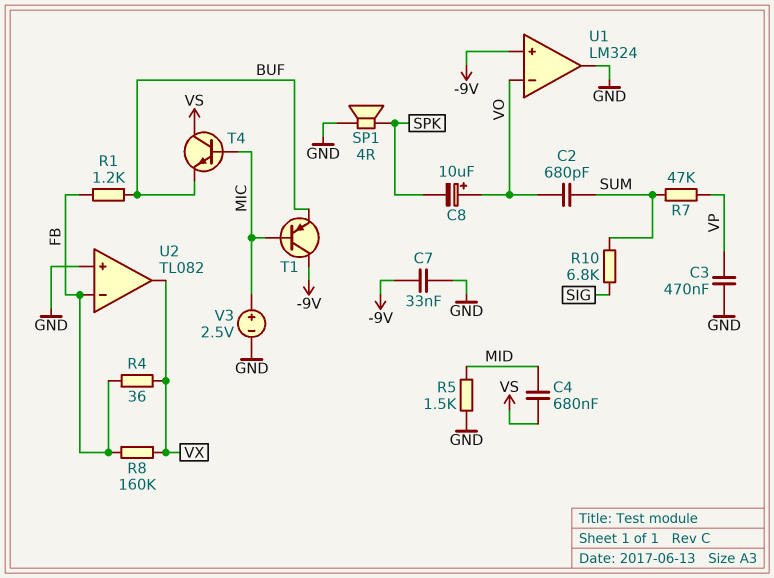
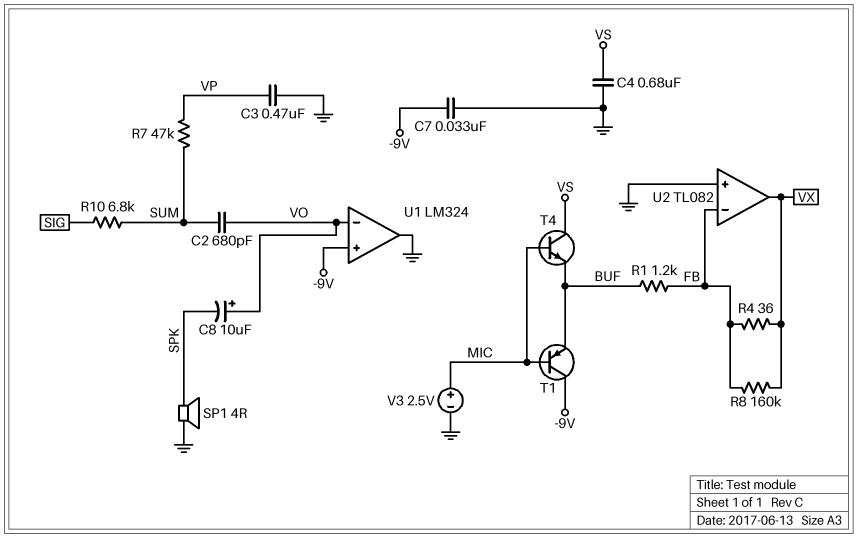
C4: 680nF (MID, VS) -> 680nF (GND, VS)
R5: 1.5k (GND, MID) -> none

